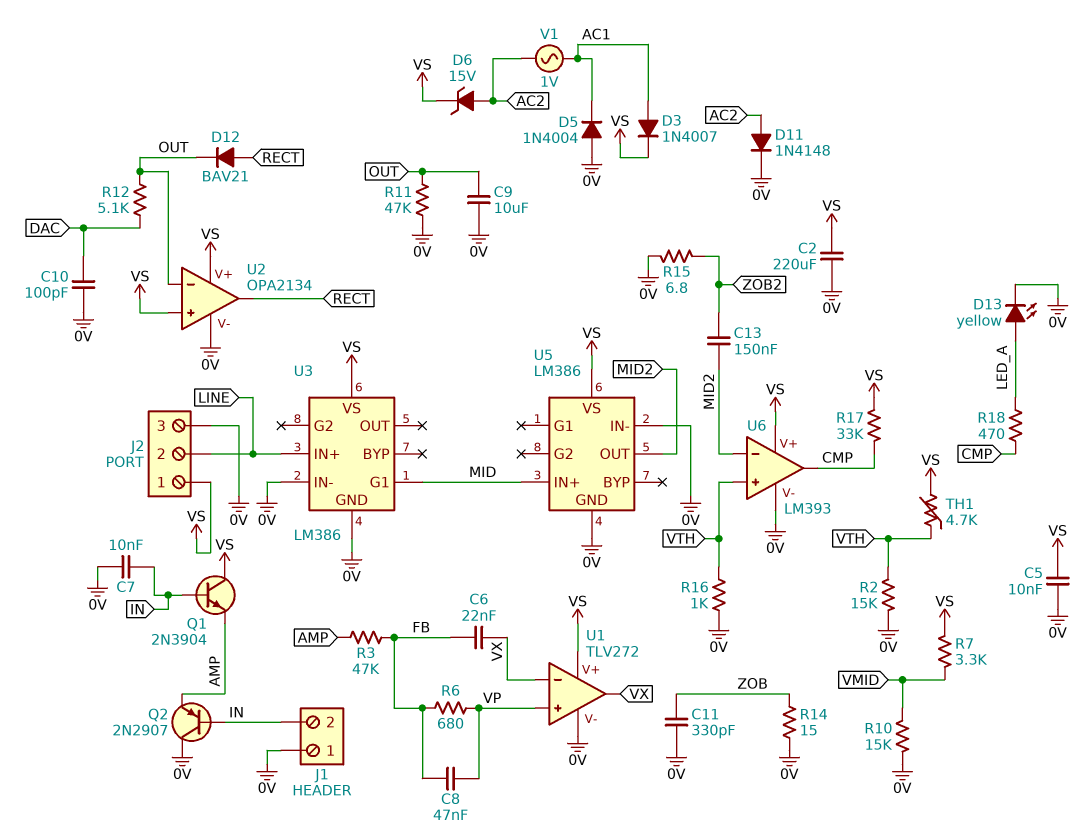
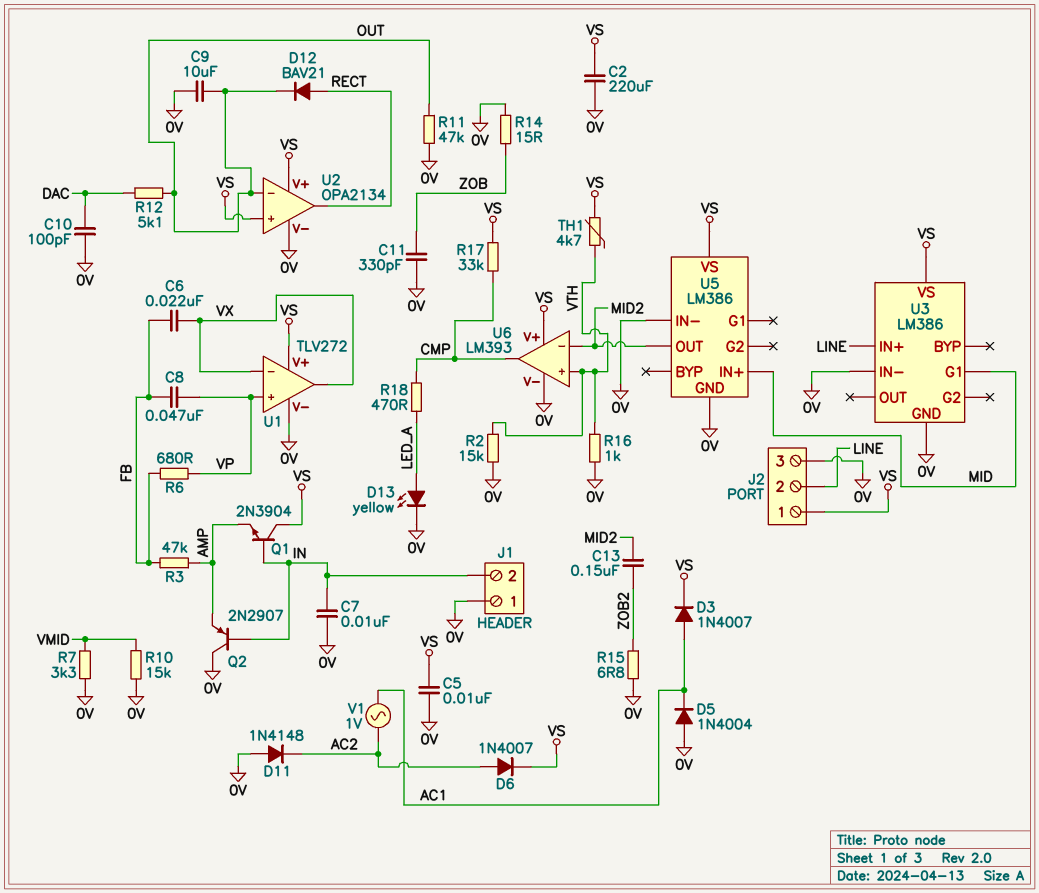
D6: zener 15V (A AC2, K VS) -> diode 1N4007 (A AC2, K VS)
D11: diode 1N4148 (A AC2, K 0V) -> diode 1N4148 (A 0V, K AC2)
R7: 3.3k (VMID, VS) -> 3.3k (0V, VMID)

